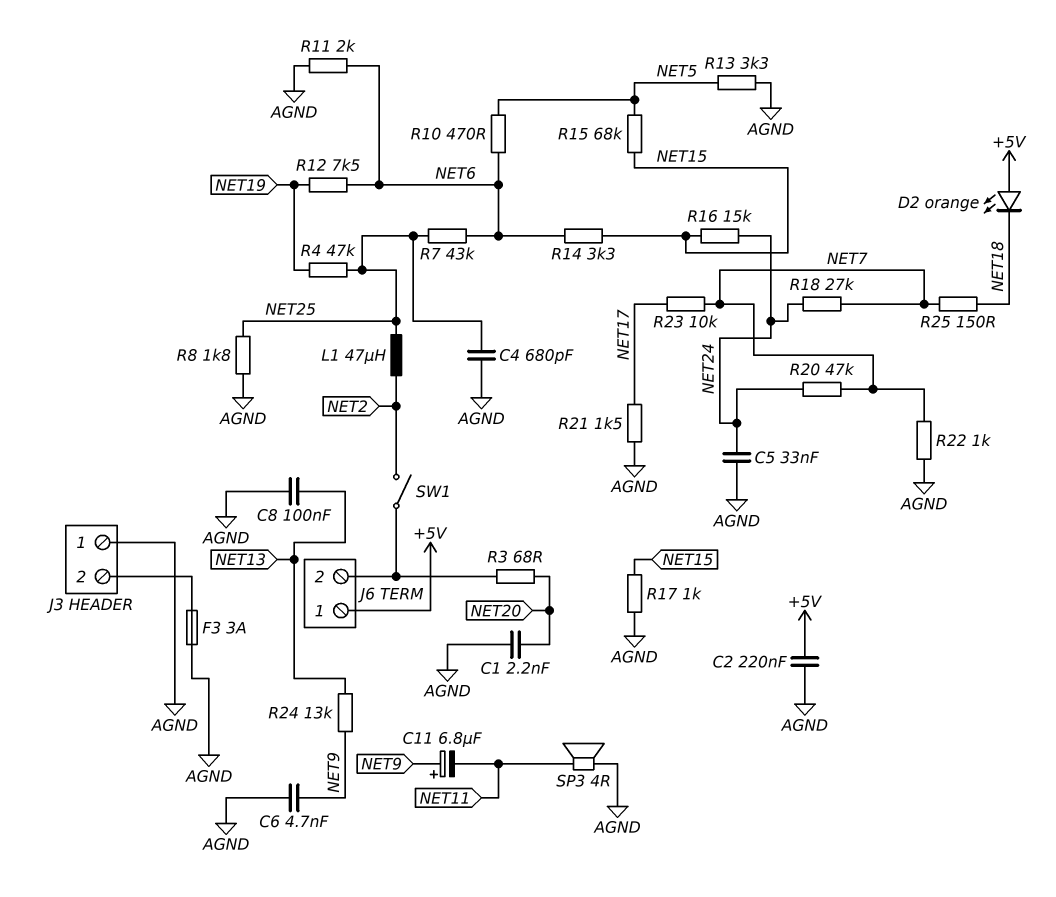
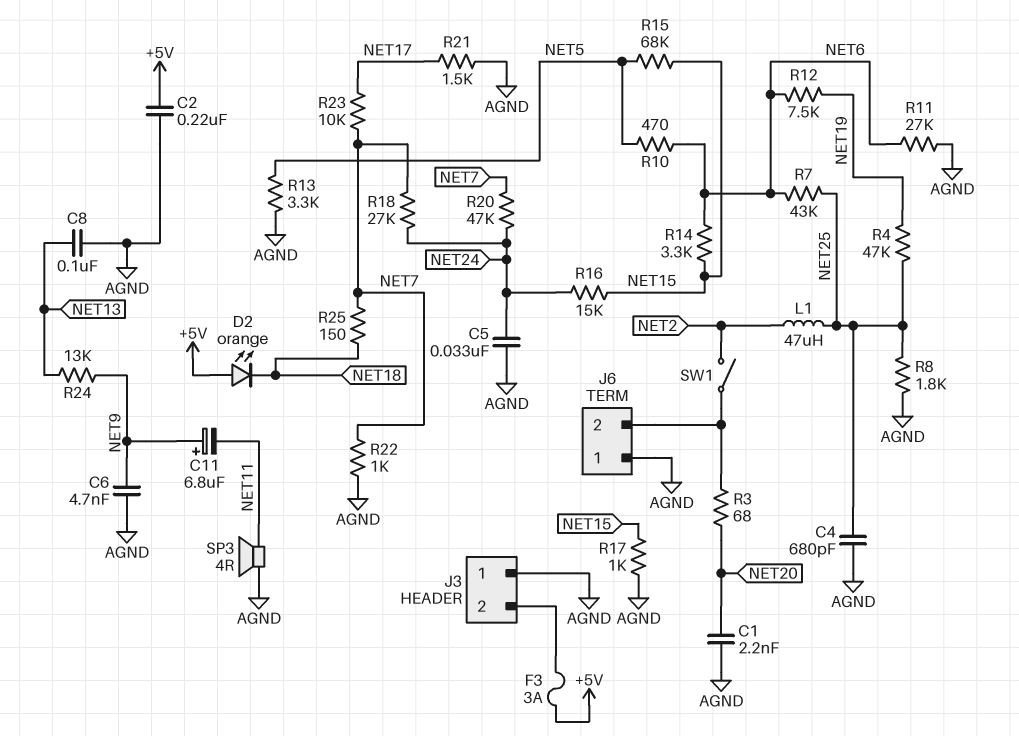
F3: 3A (AGND, J3/2) -> 3A (+5V, J3/2)
J6 pin 1: +5V -> AGND
R11: 2k (AGND, NET6) -> 27k (AGND, NET6)

